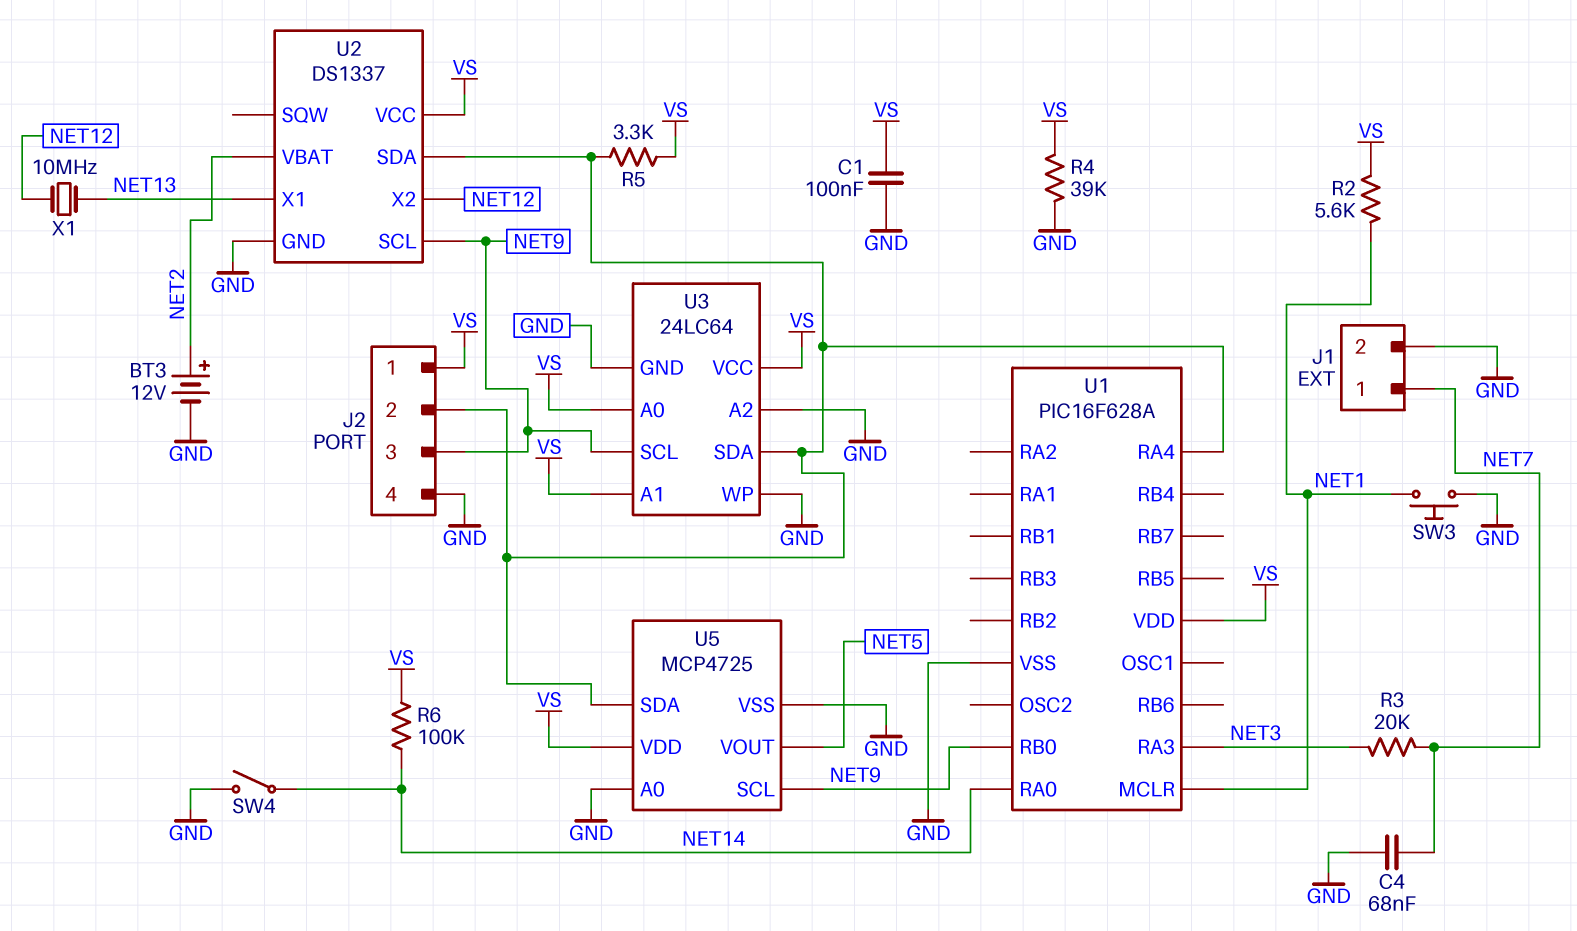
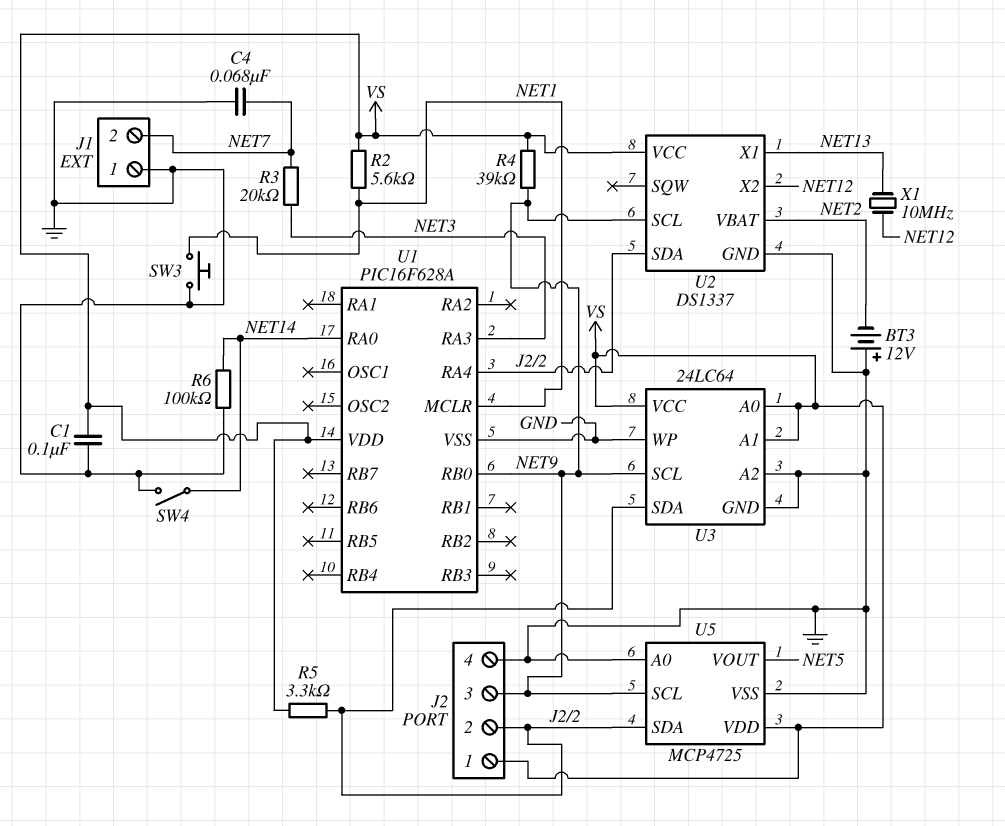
BT3: 12V (plus NET2, minus GND) -> 12V (plus GND, minus NET2)
J1 pin 1: NET7 -> GND
J1 pin 2: GND -> NET7
R4: 39k (GND, VS) -> 39k (NET9, VS)
R6: 100k (NET14, VS) -> 100k (GND, NET14)

